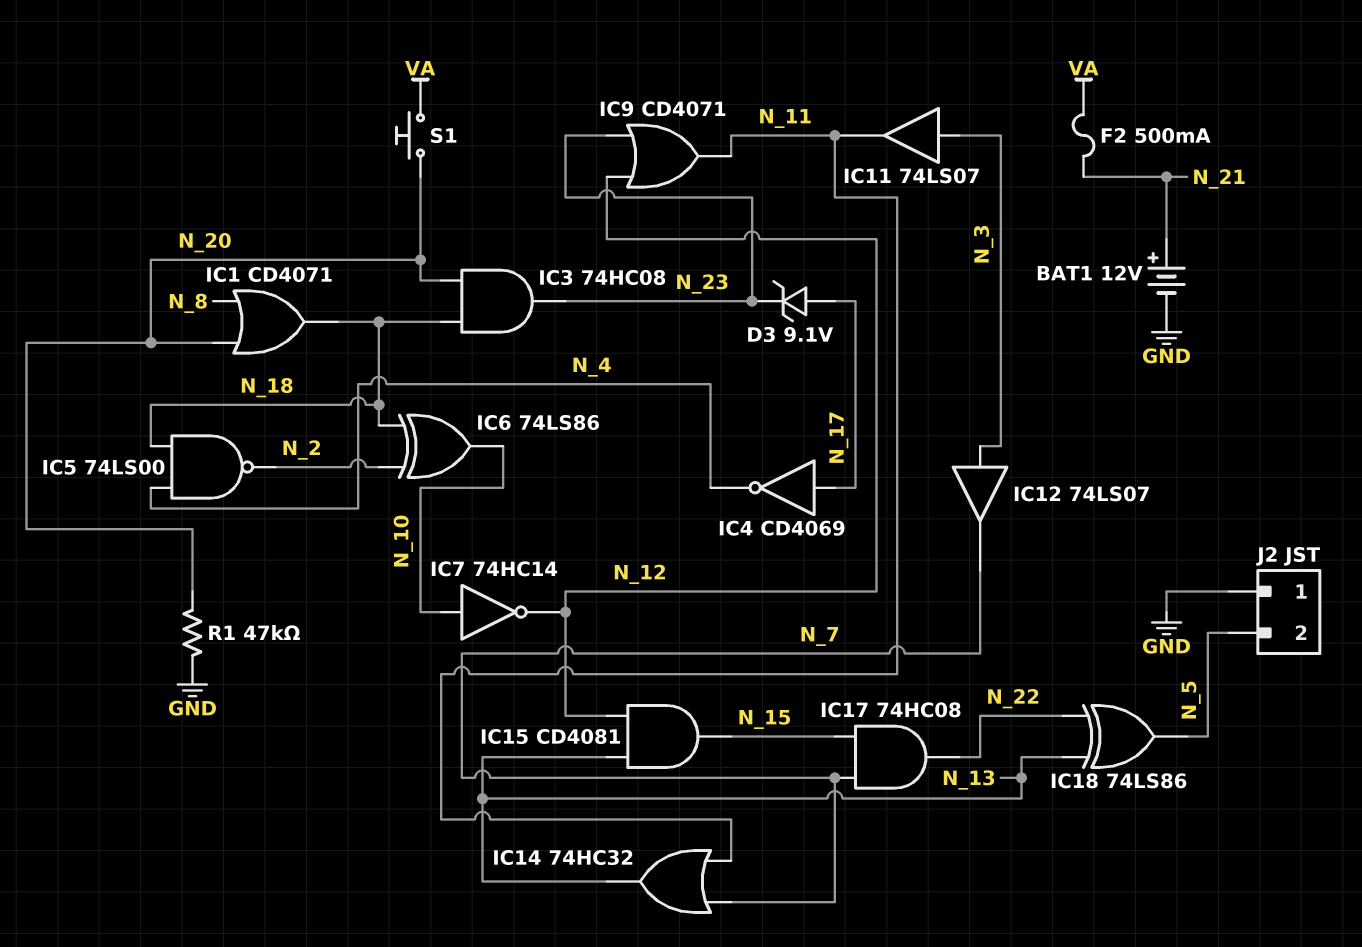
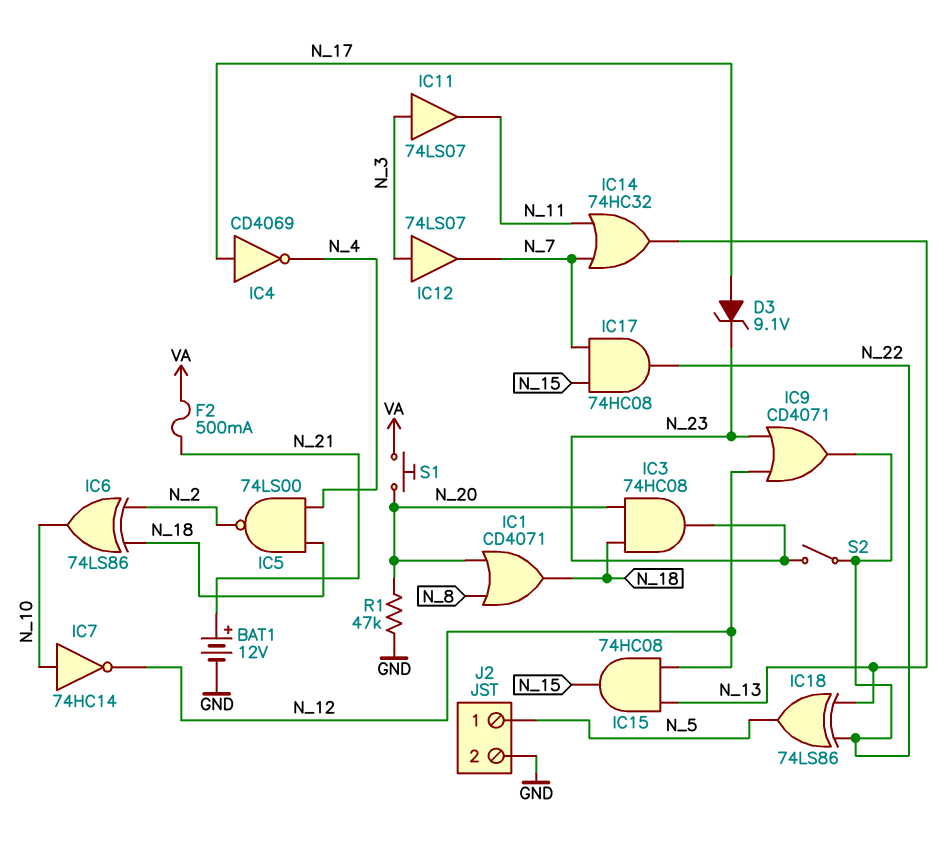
IC9: OR CD4071 (in N_12, in N_23, out N_11) -> OR CD4071 (in N_12, in N_23, out N_22)
IC15: AND CD4081 (in N_12, in N_13, out N_15) -> AND 74HC08 (in N_12, in N_13, out N_15)
J2 pin 1: GND -> N_5
J2 pin 2: N_5 -> GND
S2: none -> switch (N_22, N_23)

